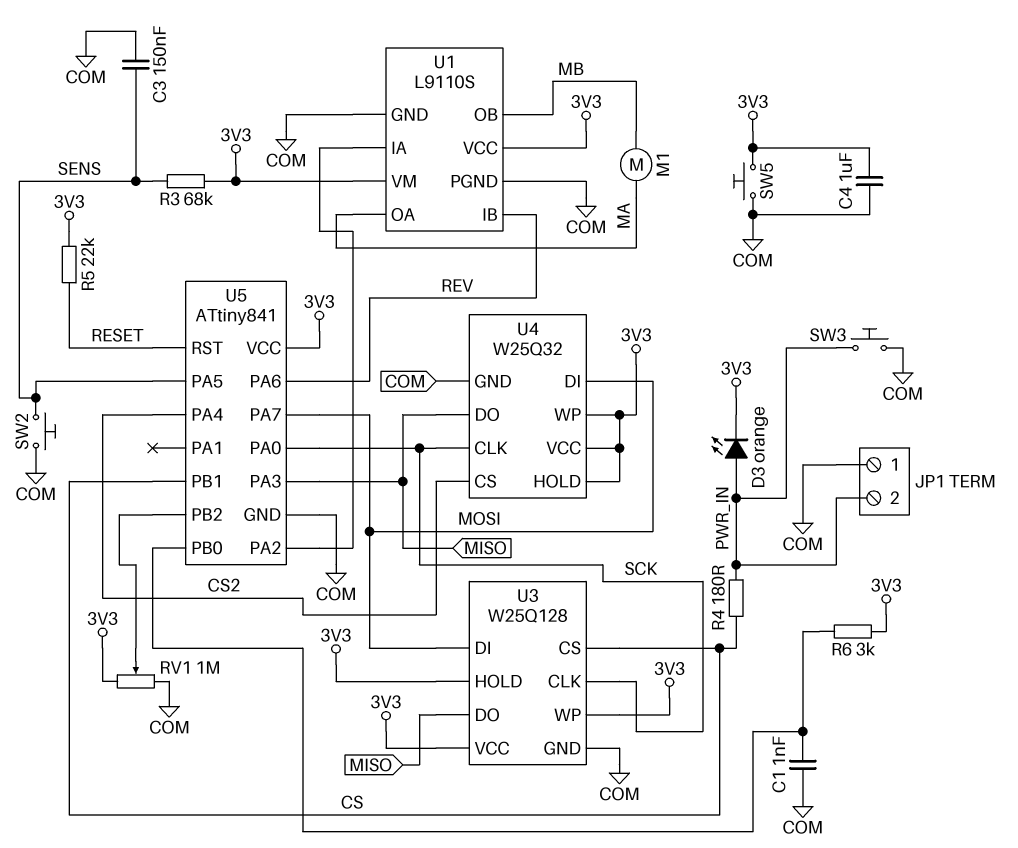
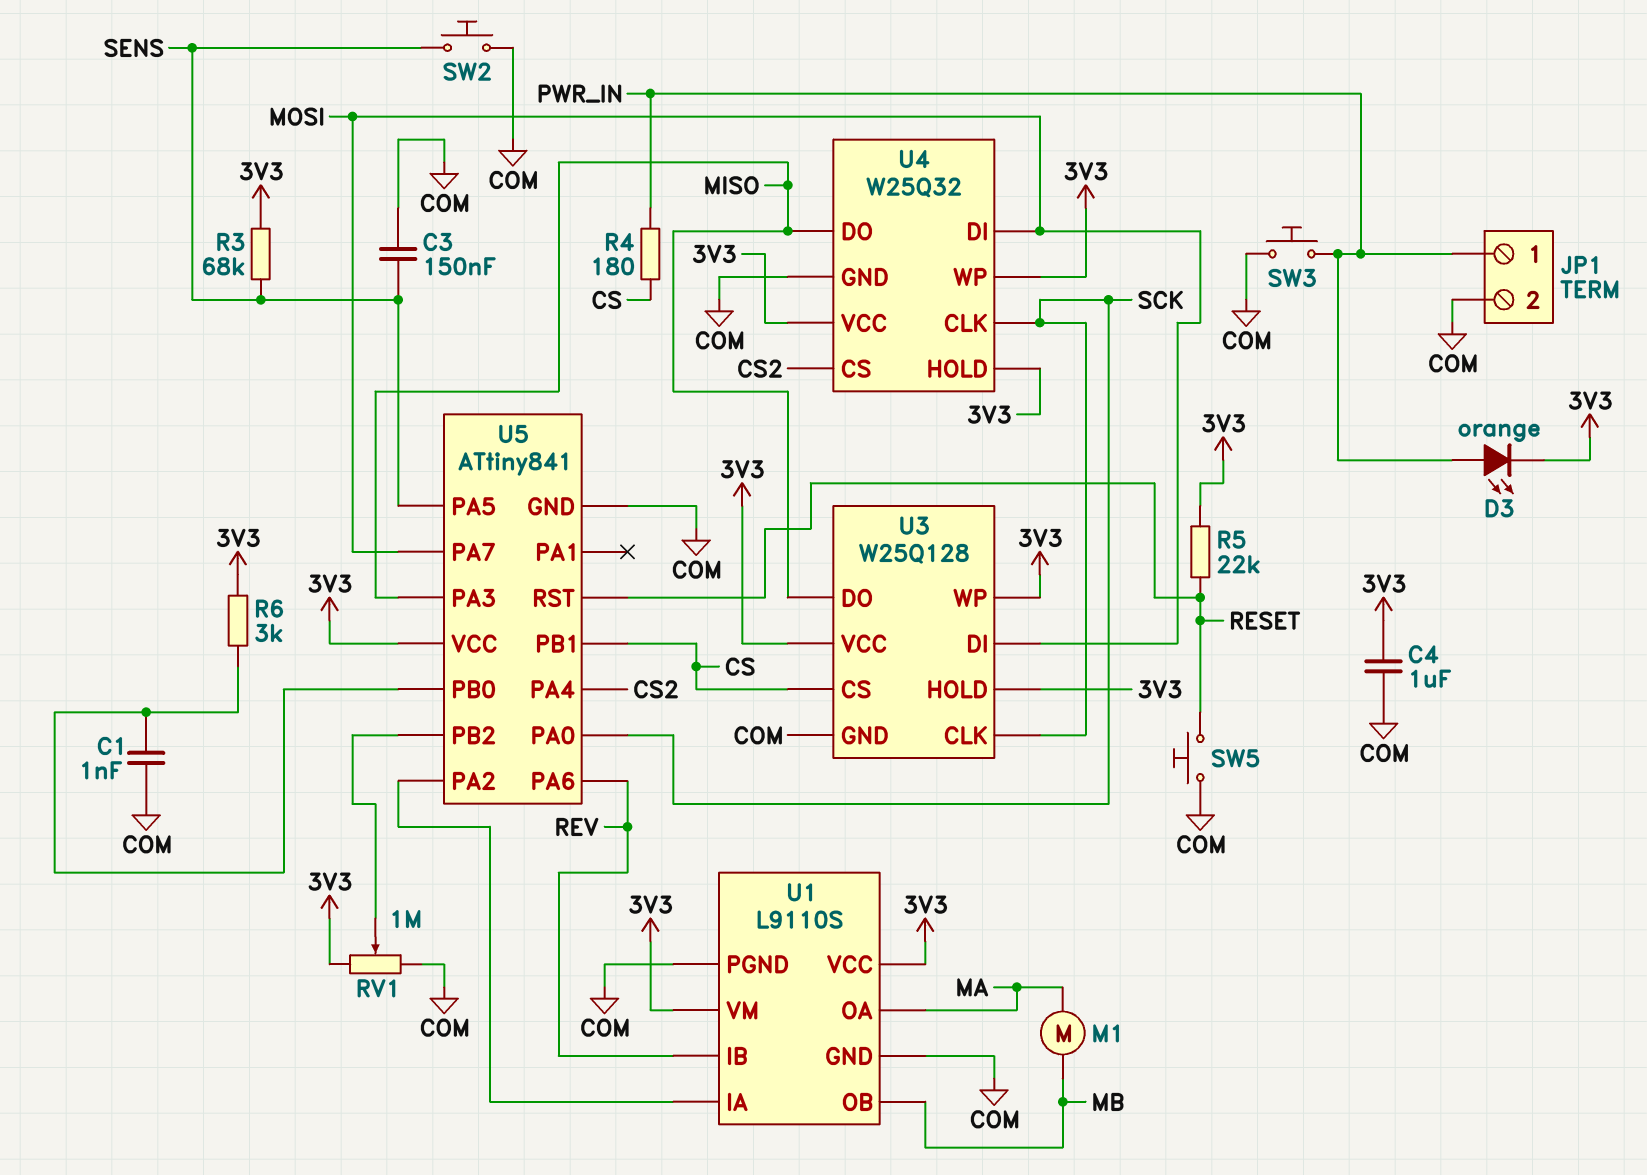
JP1 pin 1: COM -> PWR_IN
JP1 pin 2: PWR_IN -> COM
SW5: button (3V3, COM) -> button (COM, RESET)

